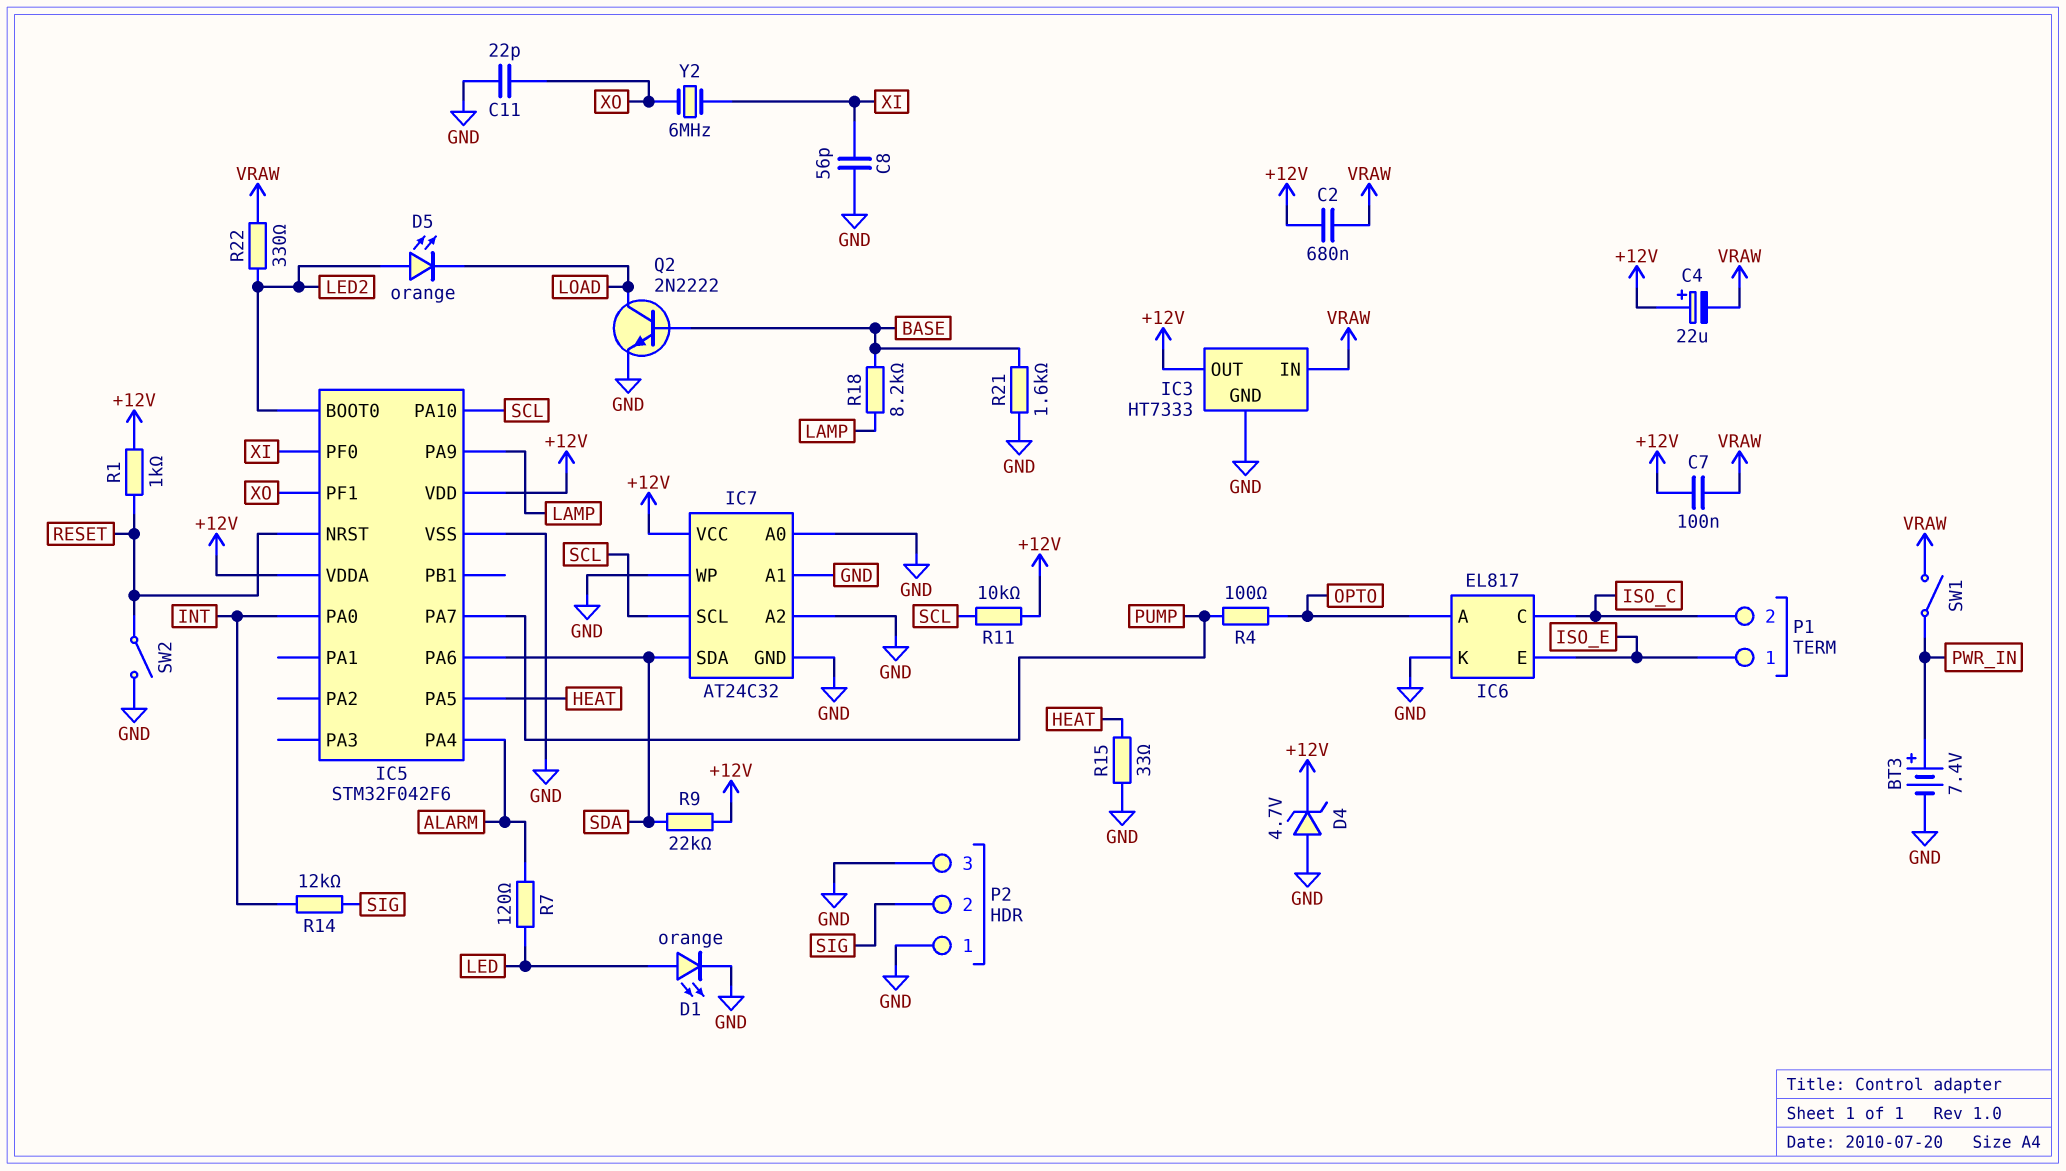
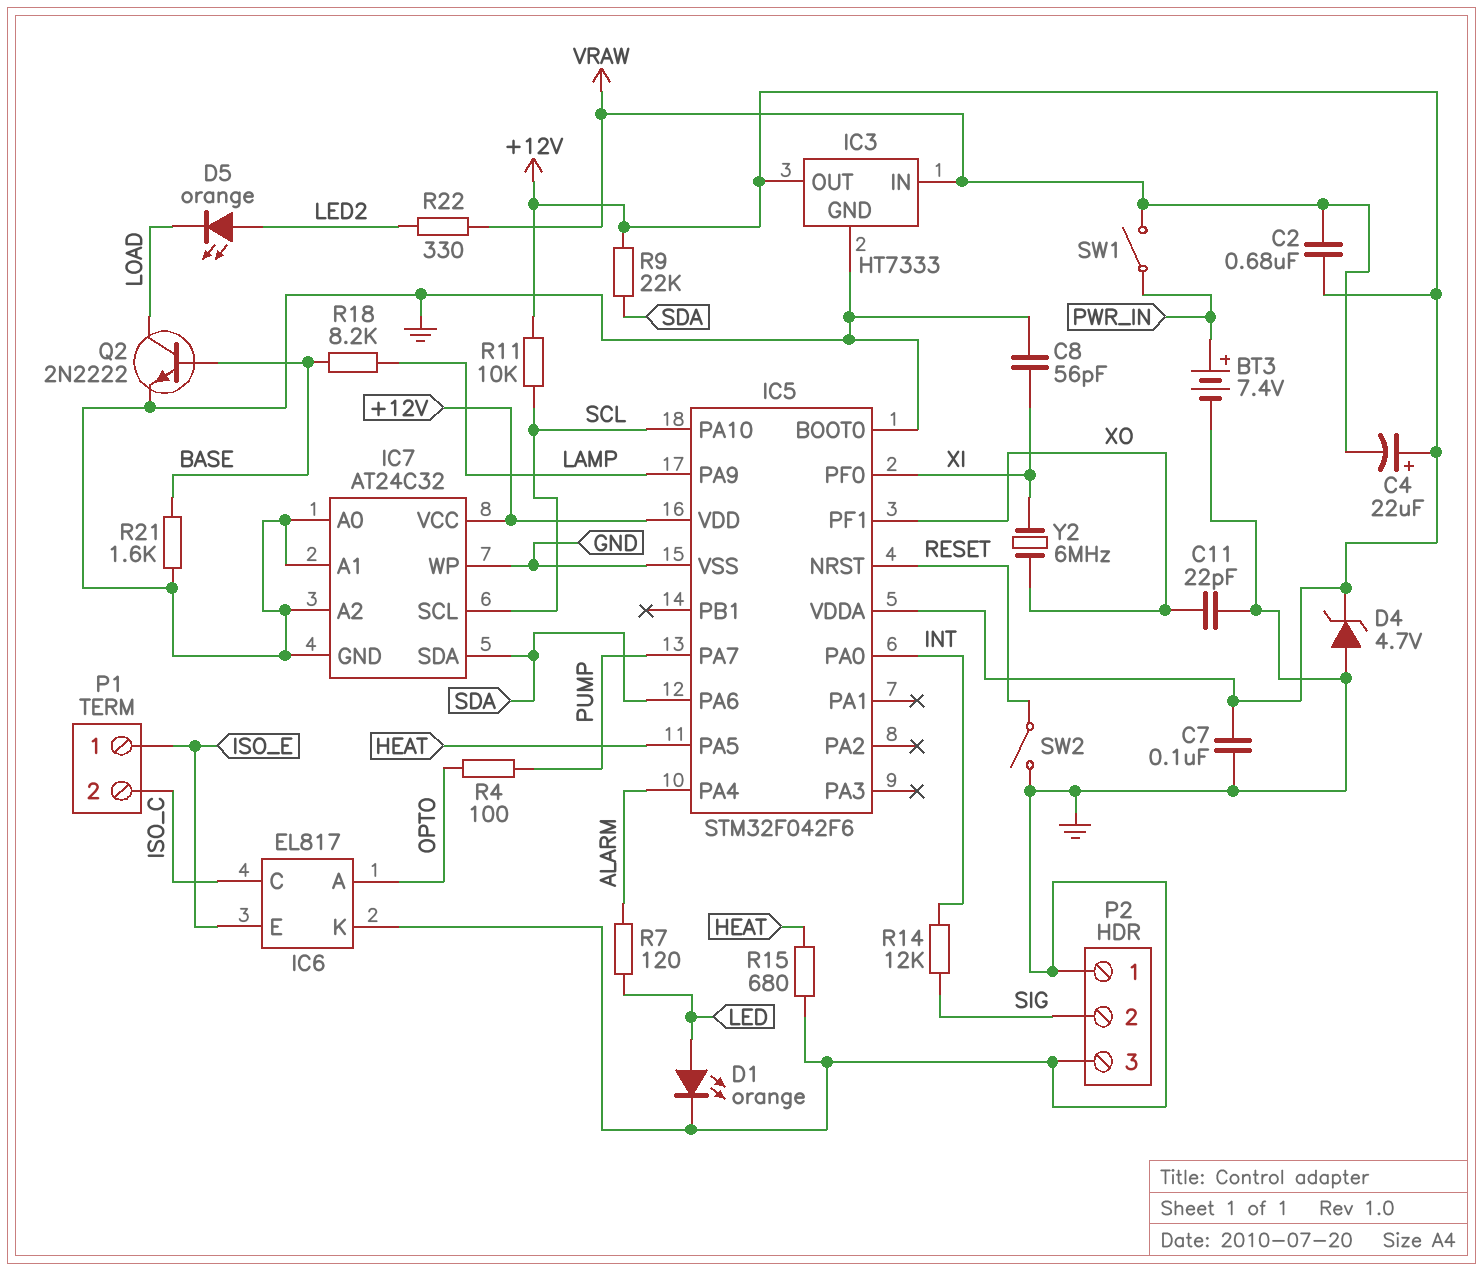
C7: 100nF (+12V, VRAW) -> 100nF (+12V, GND)
IC5 pin BOOT0: LED2 -> GND
R1: 1k (+12V, RESET) -> none
R15: 33 (GND, HEAT) -> 680 (GND, HEAT)

